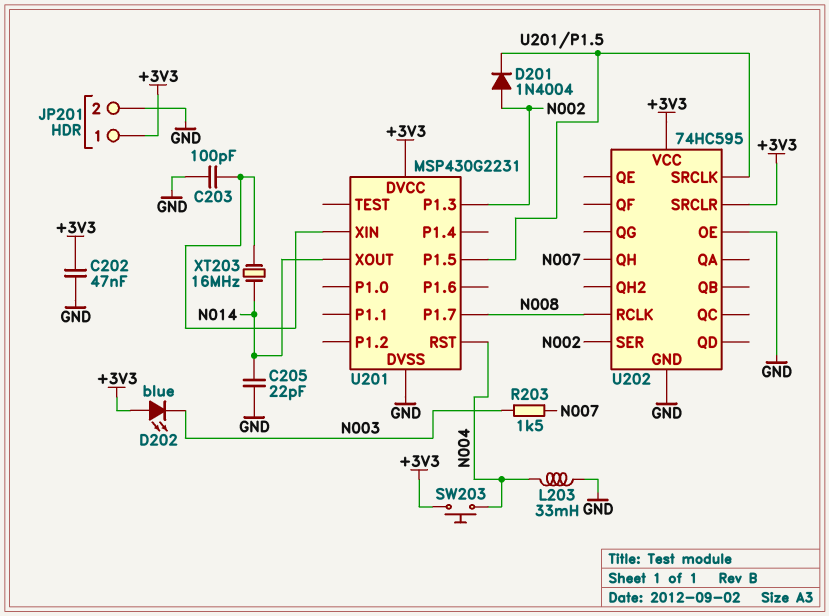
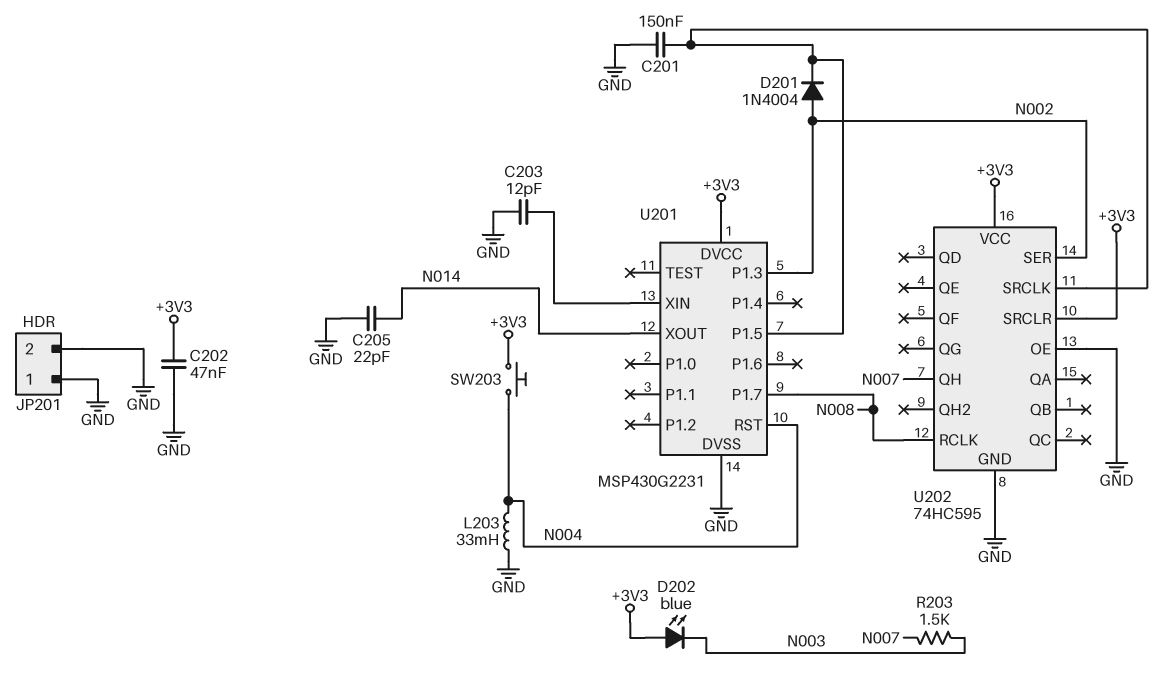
C201: none -> 150nF (GND, U201/P1.5)
C203: 100pF (GND, U201/XIN) -> 12pF (GND, U201/XIN)
JP201 pin 1: +3V3 -> GND
XT203: 16MHz (N014, U201/XIN) -> none

